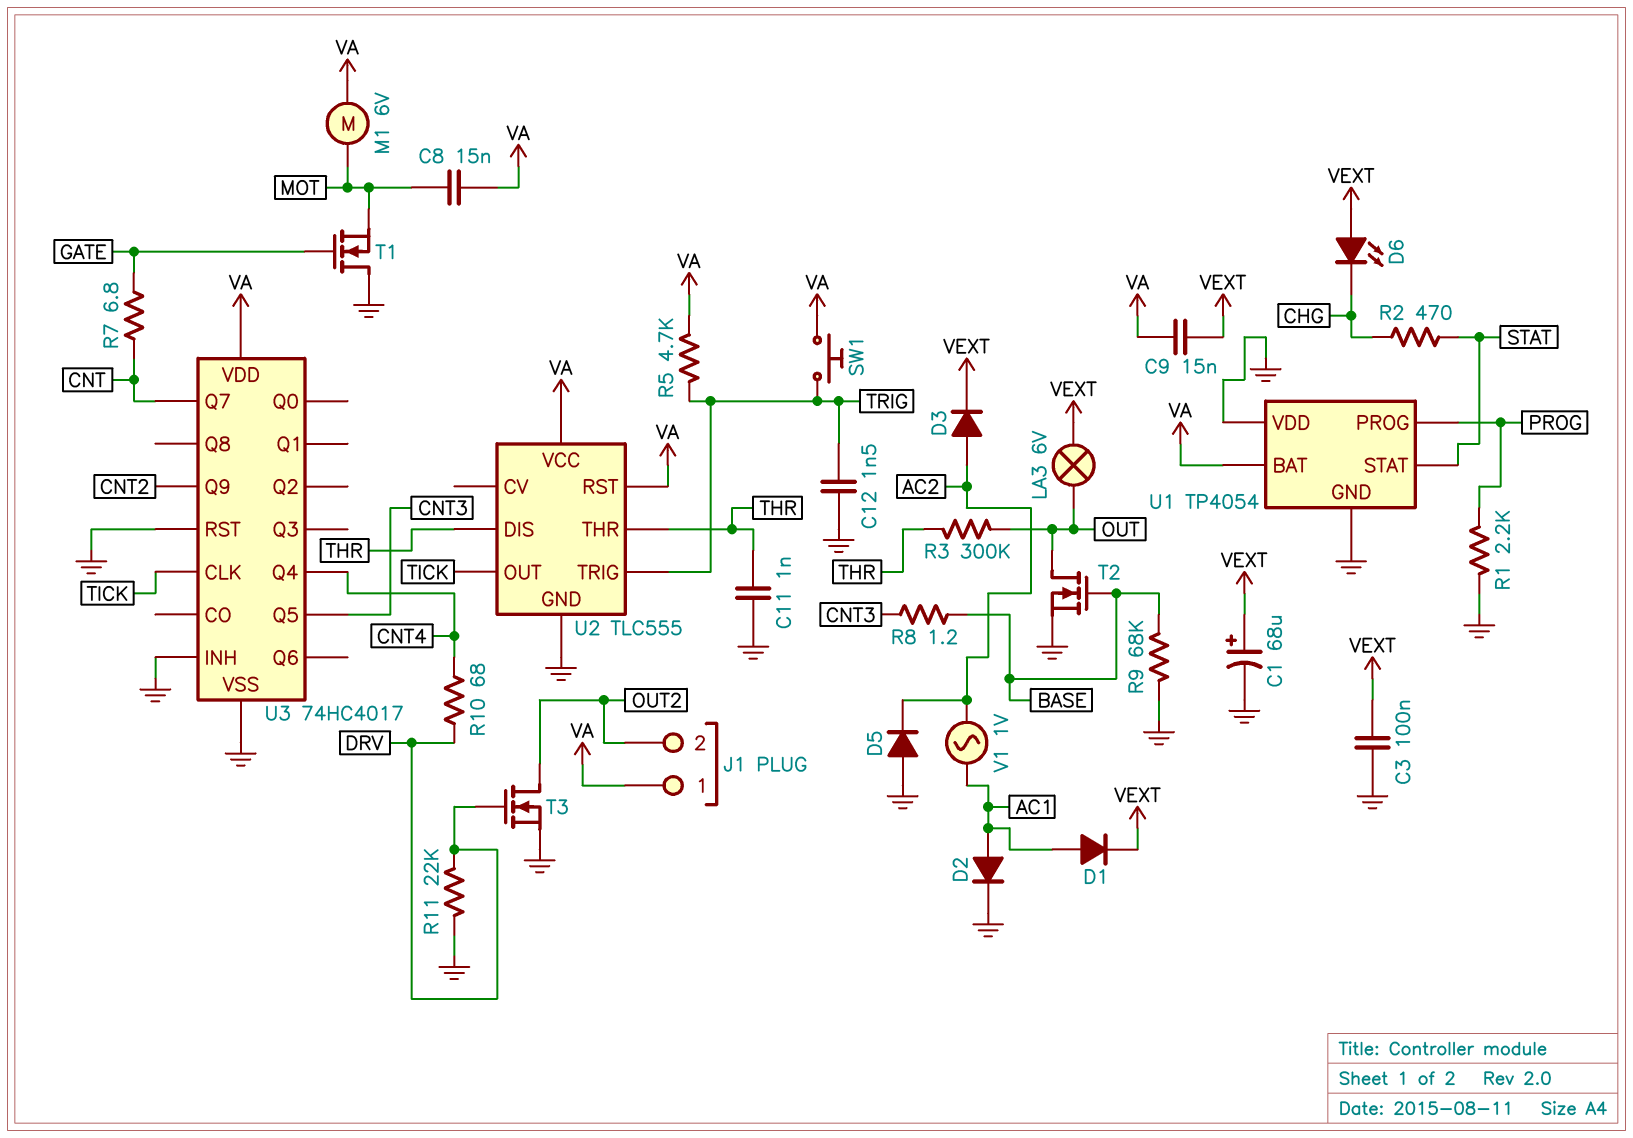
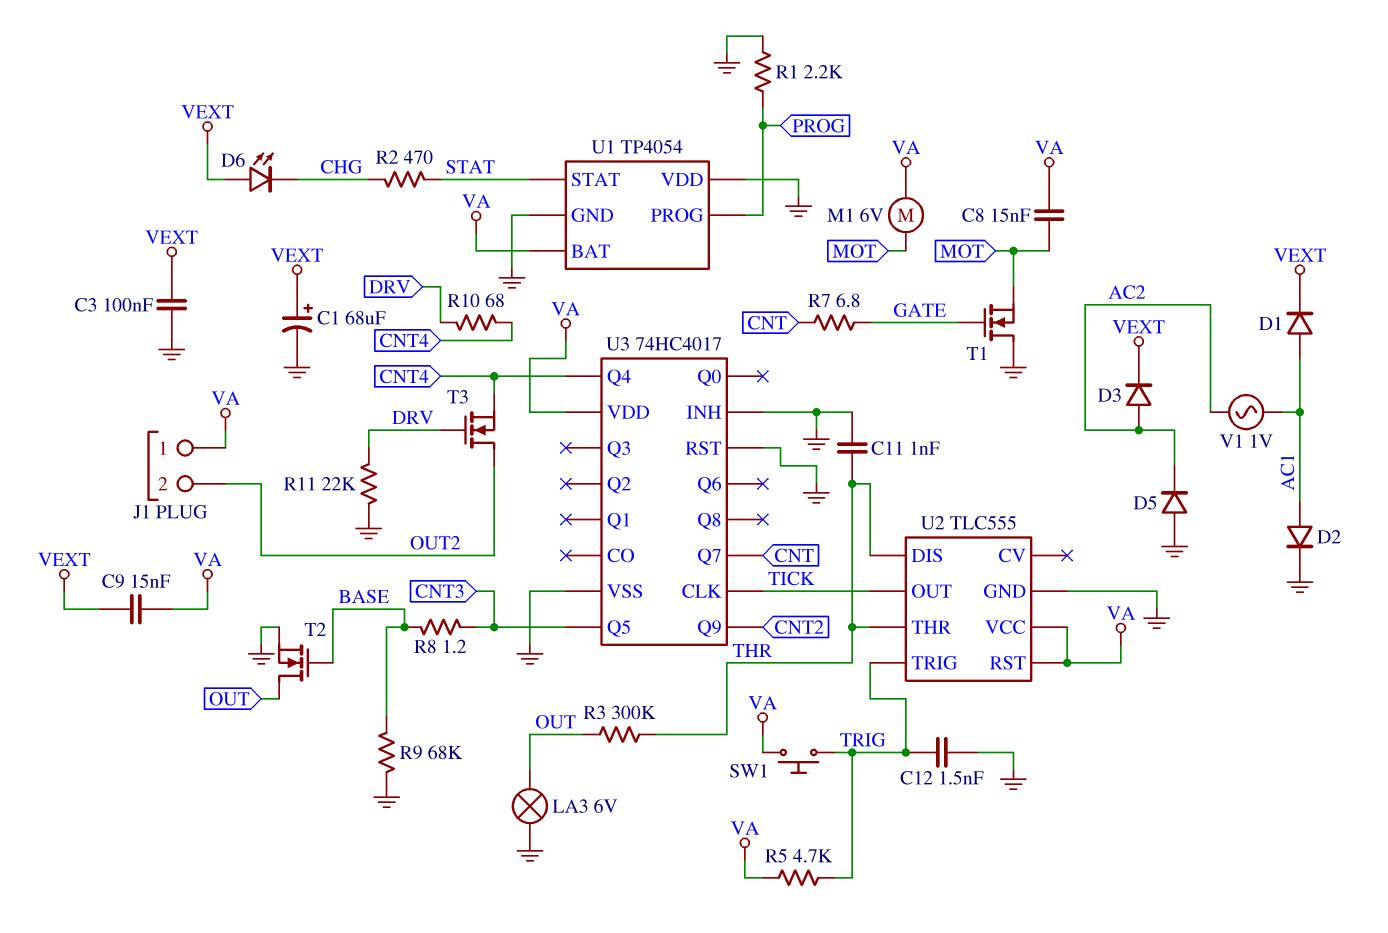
LA3: lamp 6V (OUT, VEXT) -> lamp 6V (GND, OUT)
T3: NMOS (G DRV, D OUT2, S GND) -> NMOS (G DRV, D OUT2, S CNT4)

